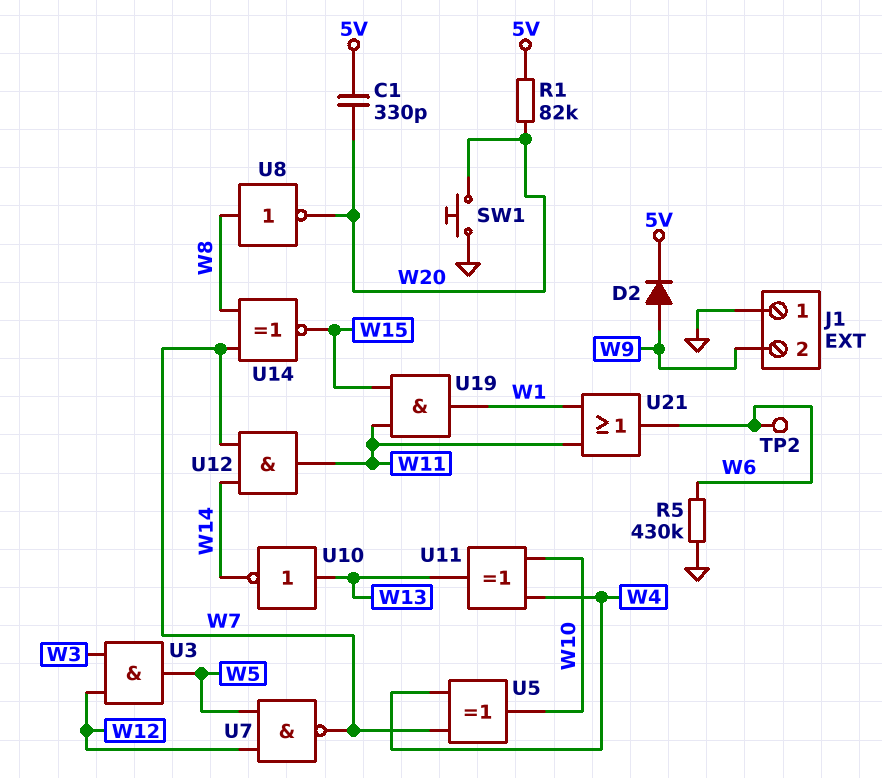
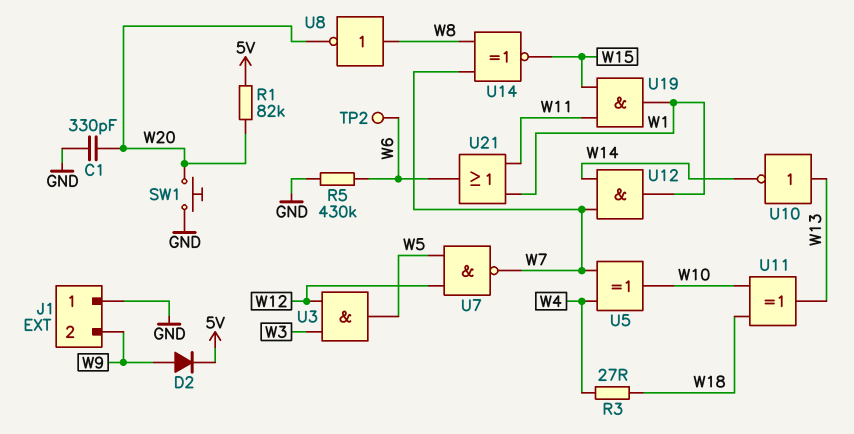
C1: 330pF (5V, W20) -> 330pF (GND, W20)
R3: none -> 27 (W4, W18)
U11: XOR (in W4, in W10, out W13) -> XOR (in W10, in W18, out W13)
U12: AND (in W7, in W14, out W11) -> AND (in W7, in W14, out W1)

